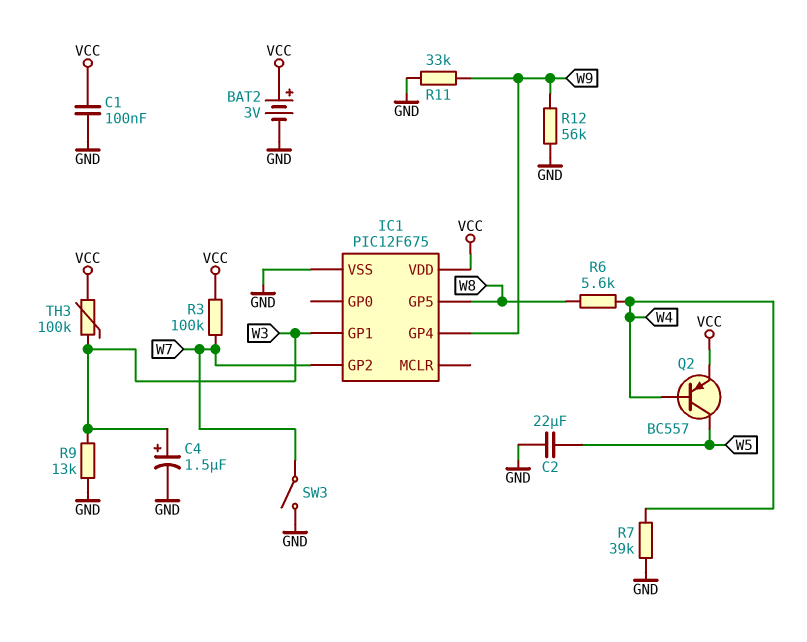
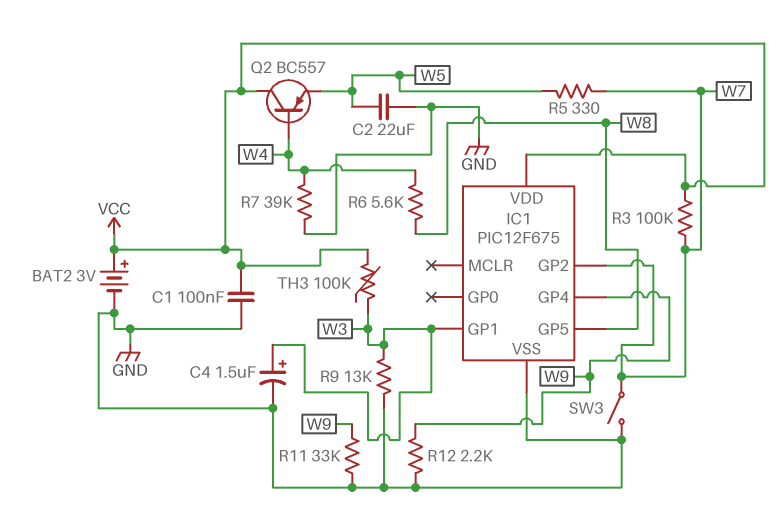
Q2: PNP BC557 (B W4, C W5, E VCC) -> PNP BC557 (B W4, C VCC, E W5)
R5: none -> 330 (W5, W7)
R12: 56k (GND, W9) -> 2.2k (GND, W9)

